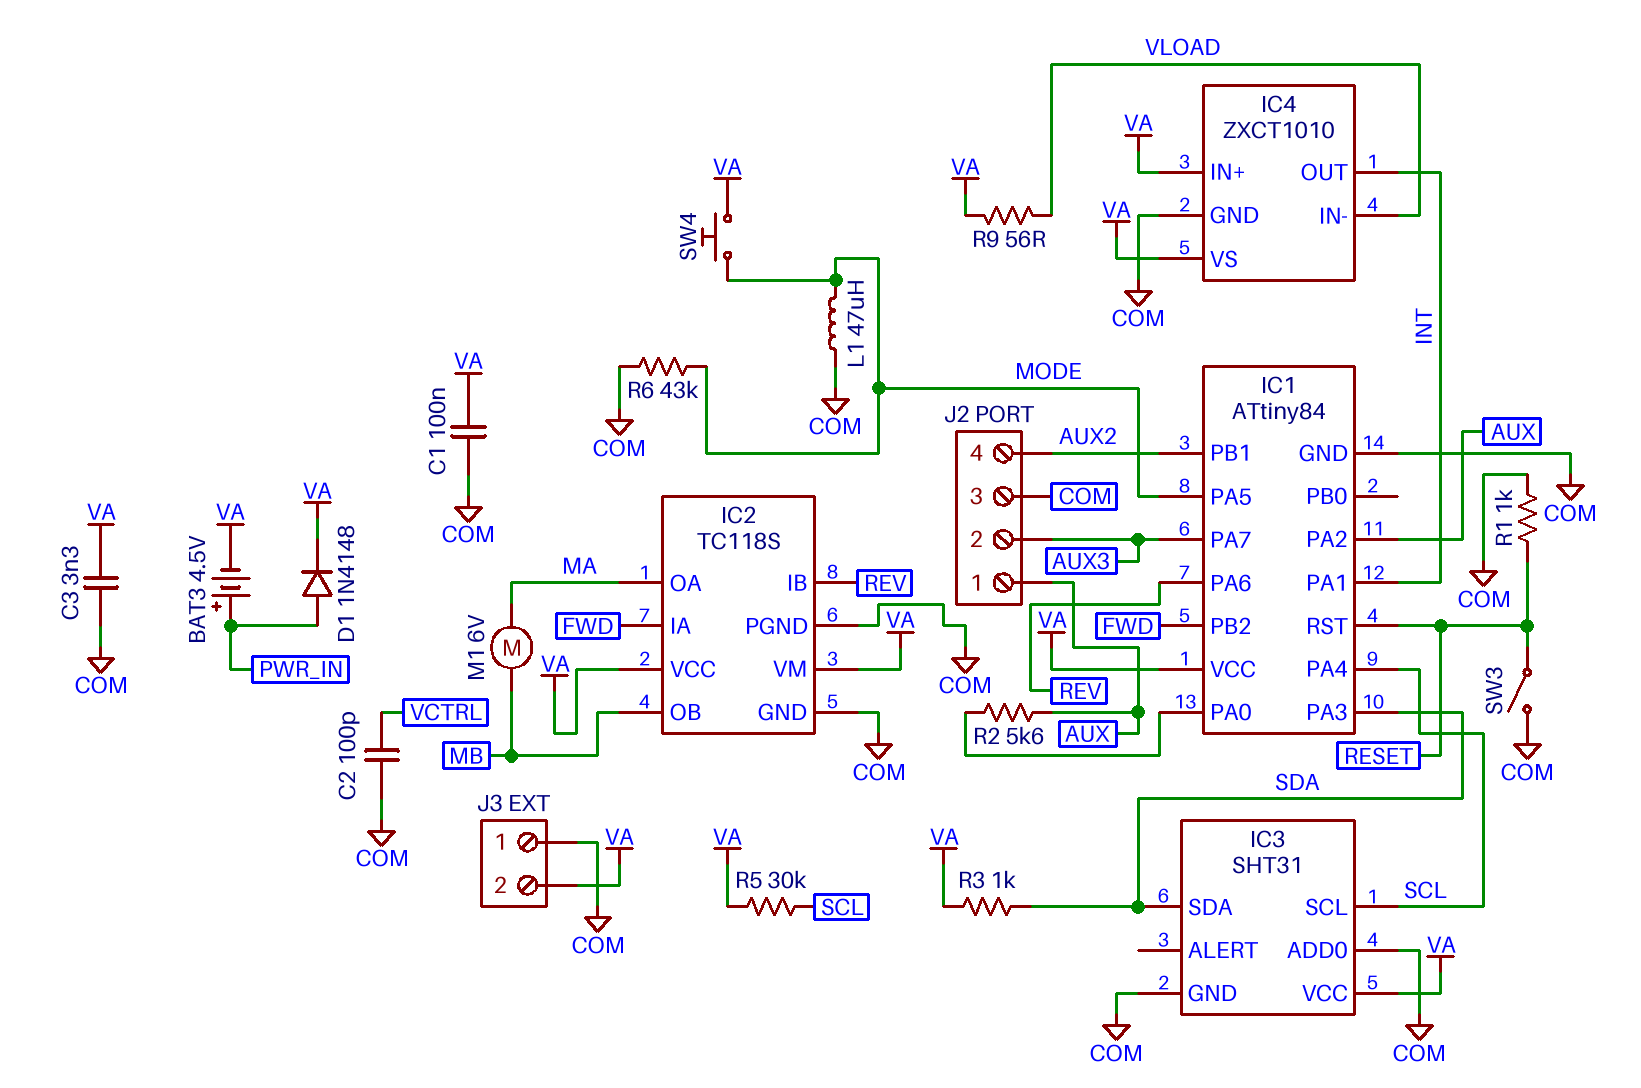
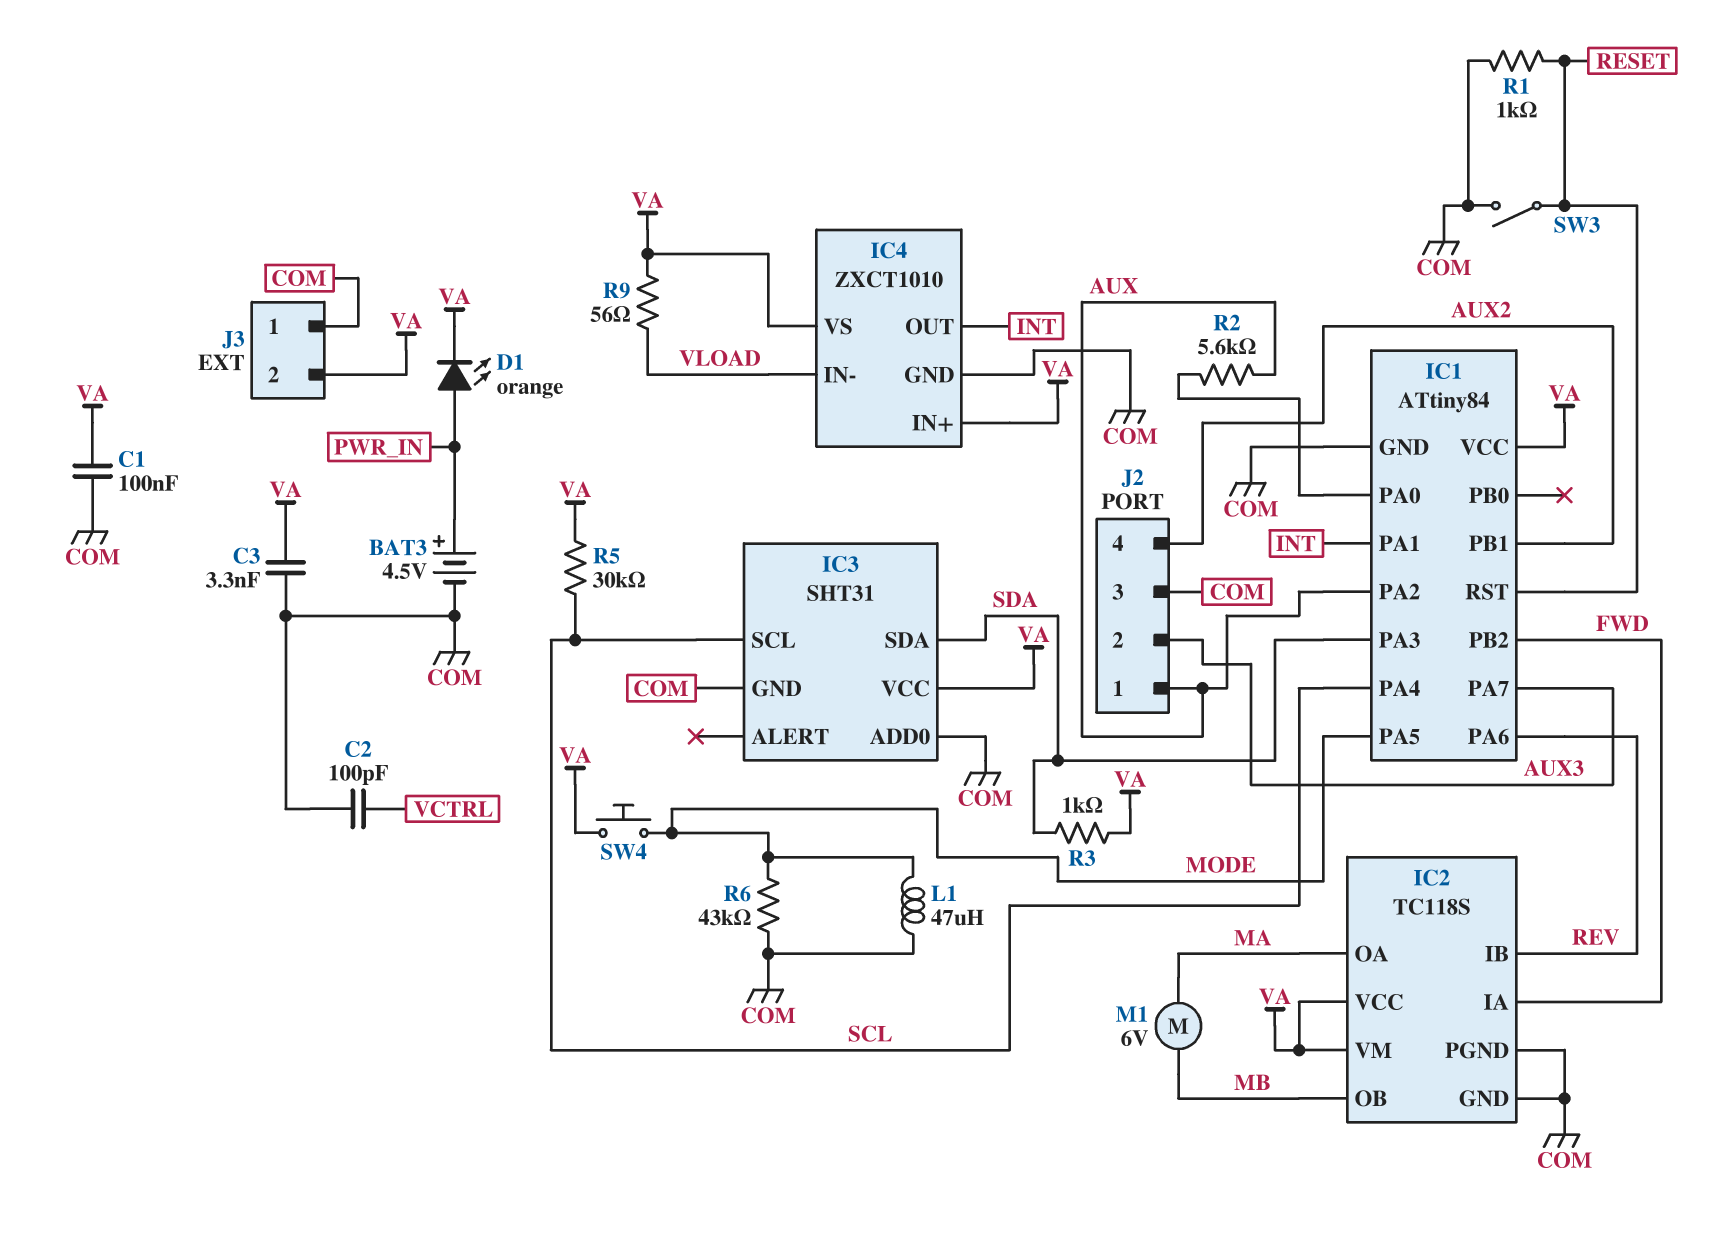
BAT3: 4.5V (plus PWR_IN, minus VA) -> 4.5V (plus PWR_IN, minus COM)
D1: diode 1N4148 (A PWR_IN, K VA) -> LED orange (A PWR_IN, K VA)

